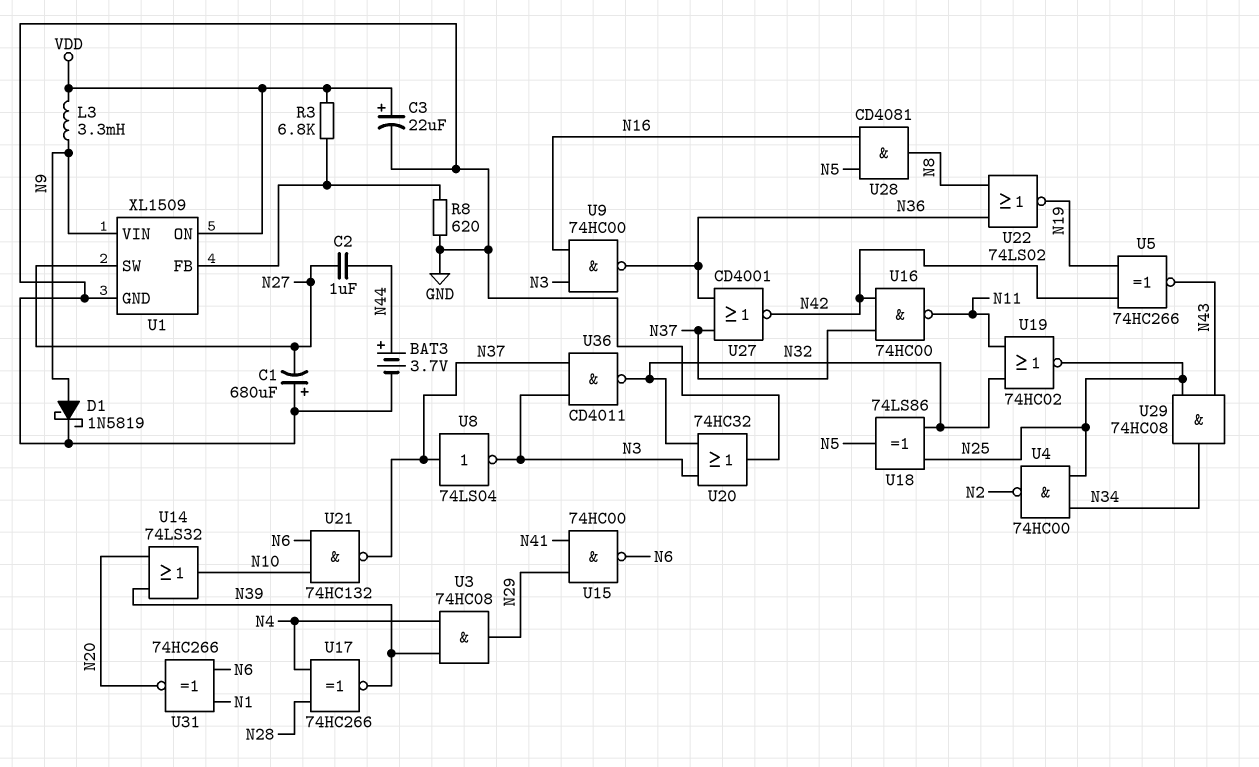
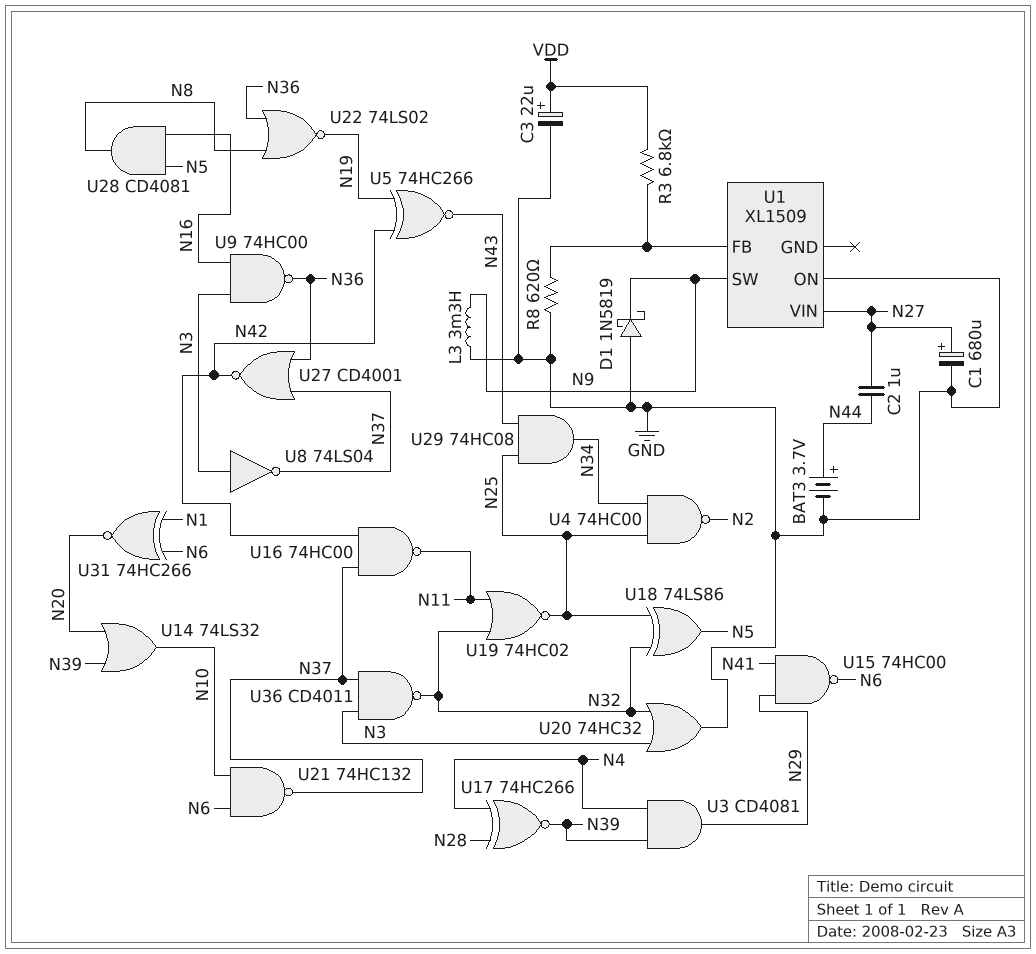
C1: 680uF (plus GND, minus N27) -> 680uF (plus N27, minus GND)
D1: schottky 1N5819 (A N9, K GND) -> schottky 1N5819 (A GND, K N9)
L3: 3.3mH (N9, VDD) -> 3.3mH (GND, N9)
U1 pin GND: GND -> none
U1 pin ON: VDD -> GND
U1 pin SW: N27 -> N9
U1 pin VIN: N9 -> N27
U3: AND 74HC08 (in N4, in N39, out N29) -> AND CD4081 (in N4, in N39, out N29)
U8: NOT 74LS04 (in N37, out N3) -> NOT 74LS04 (in N3, out N37)

